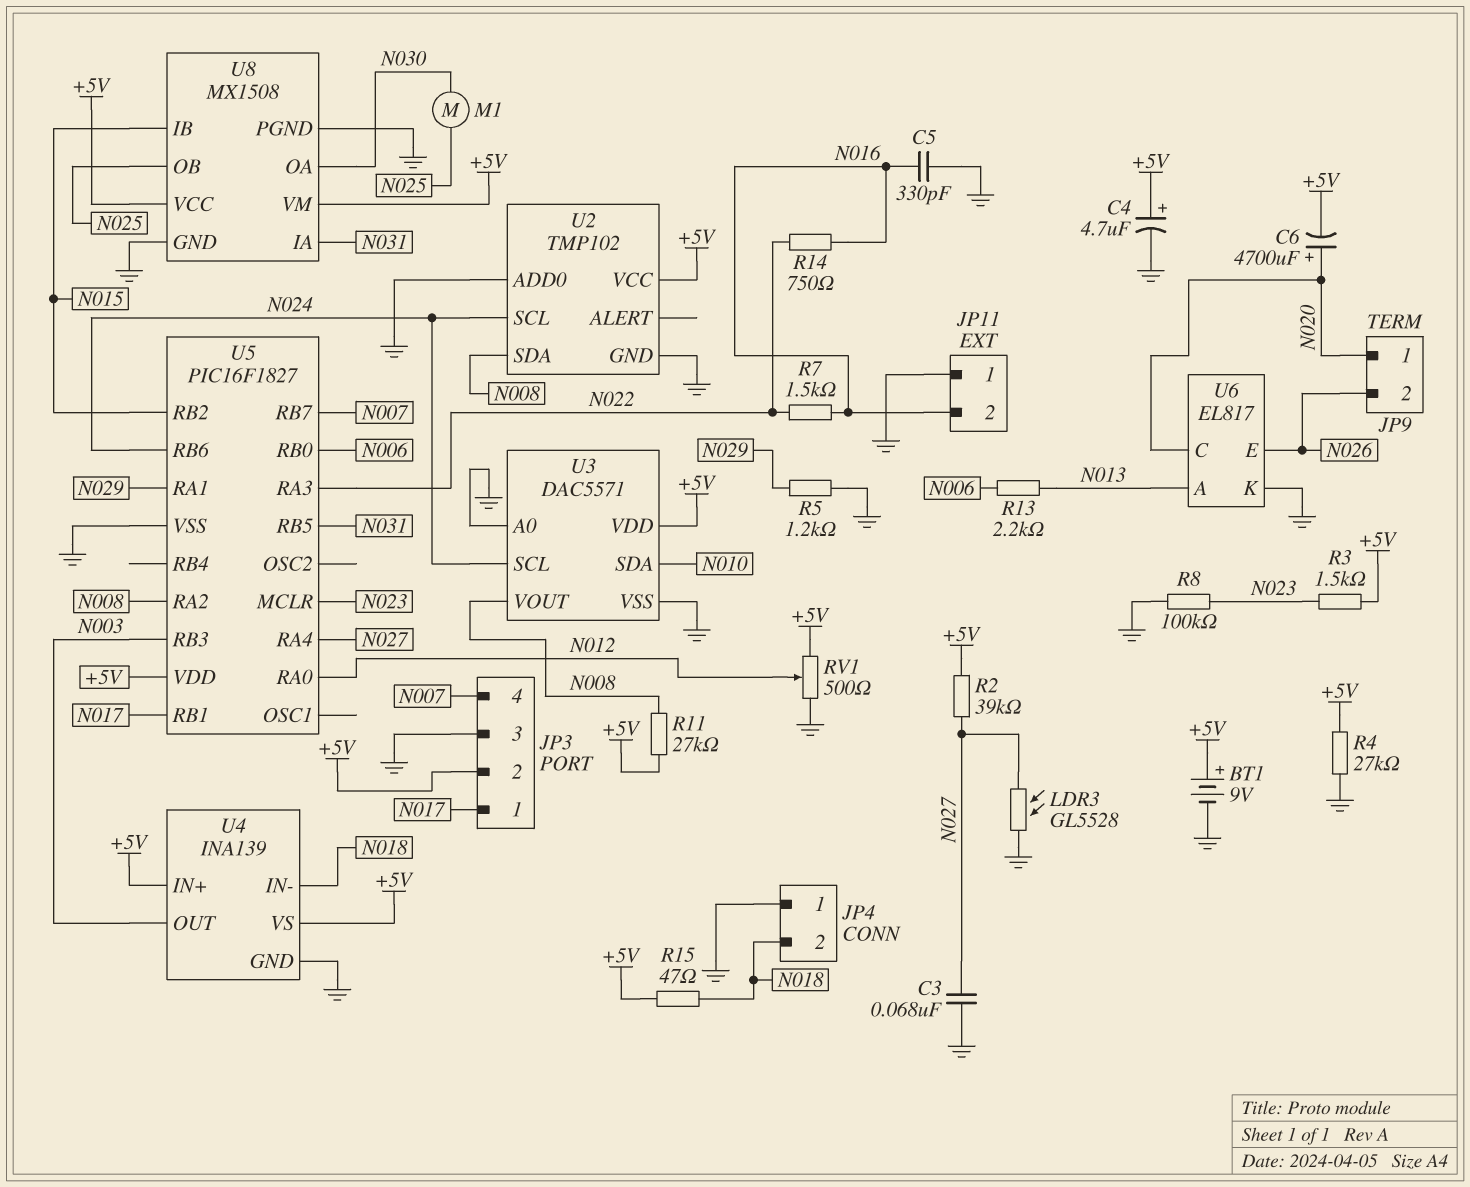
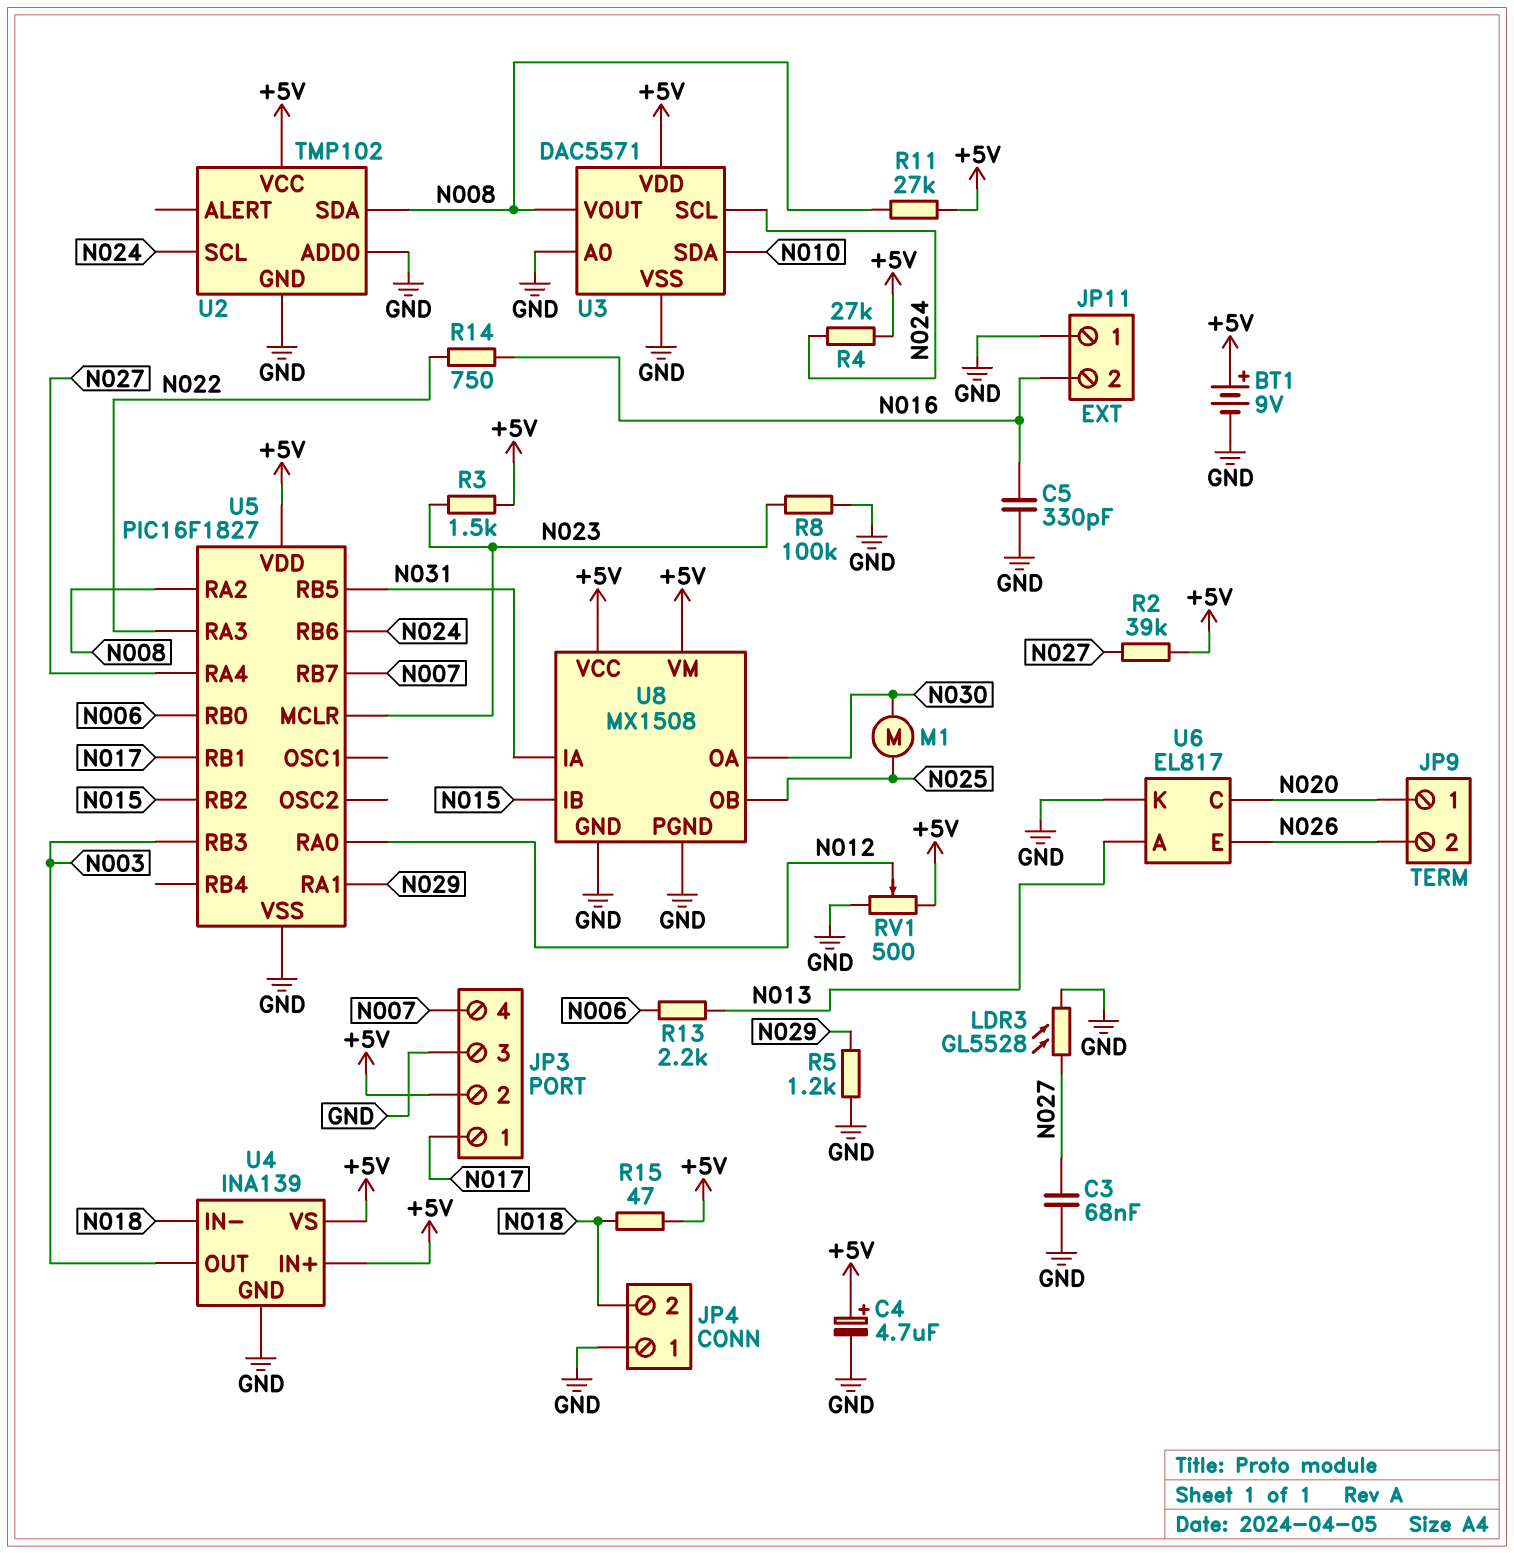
C6: 4700uF (plus N020, minus +5V) -> none
R4: 27k (+5V, GND) -> 27k (+5V, N024)
R7: 1.5k (N016, N022) -> none

